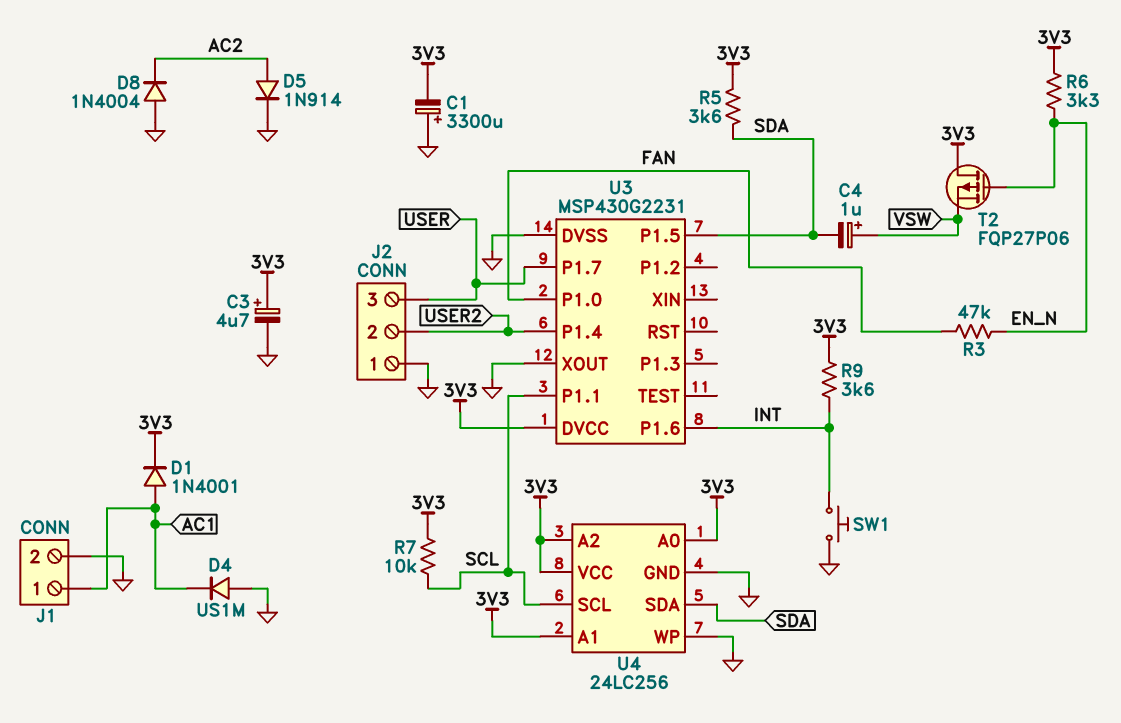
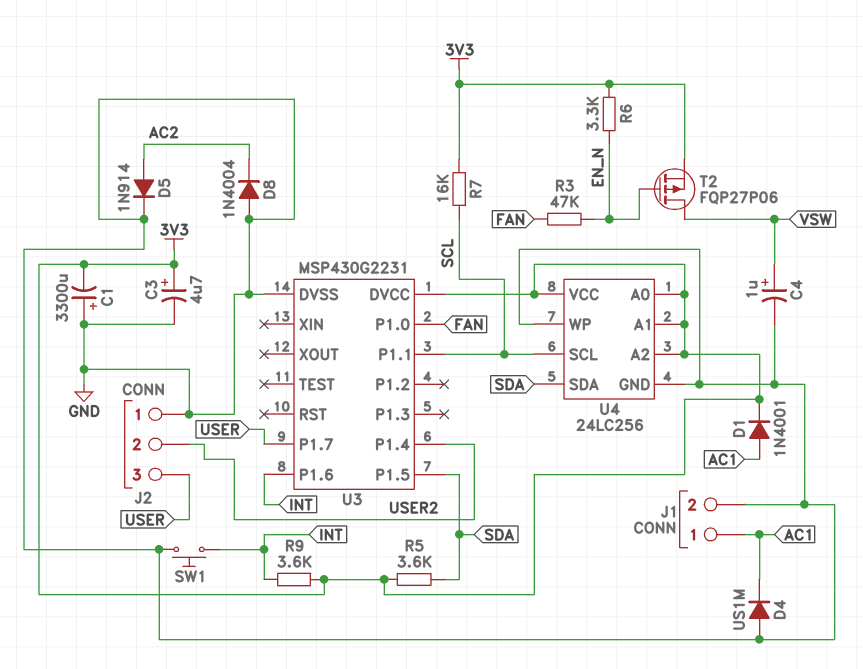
C4: 1uF (plus VSW, minus SDA) -> 1uF (plus VSW, minus GND)
R7: 10k (3V3, SCL) -> 16k (3V3, SCL)
T2: PMOS FQP27P06 (G EN_N, D 3V3, S VSW) -> PMOS FQP27P06 (G EN_N, D VSW, S 3V3)
U3 pin XOUT: GND -> none

